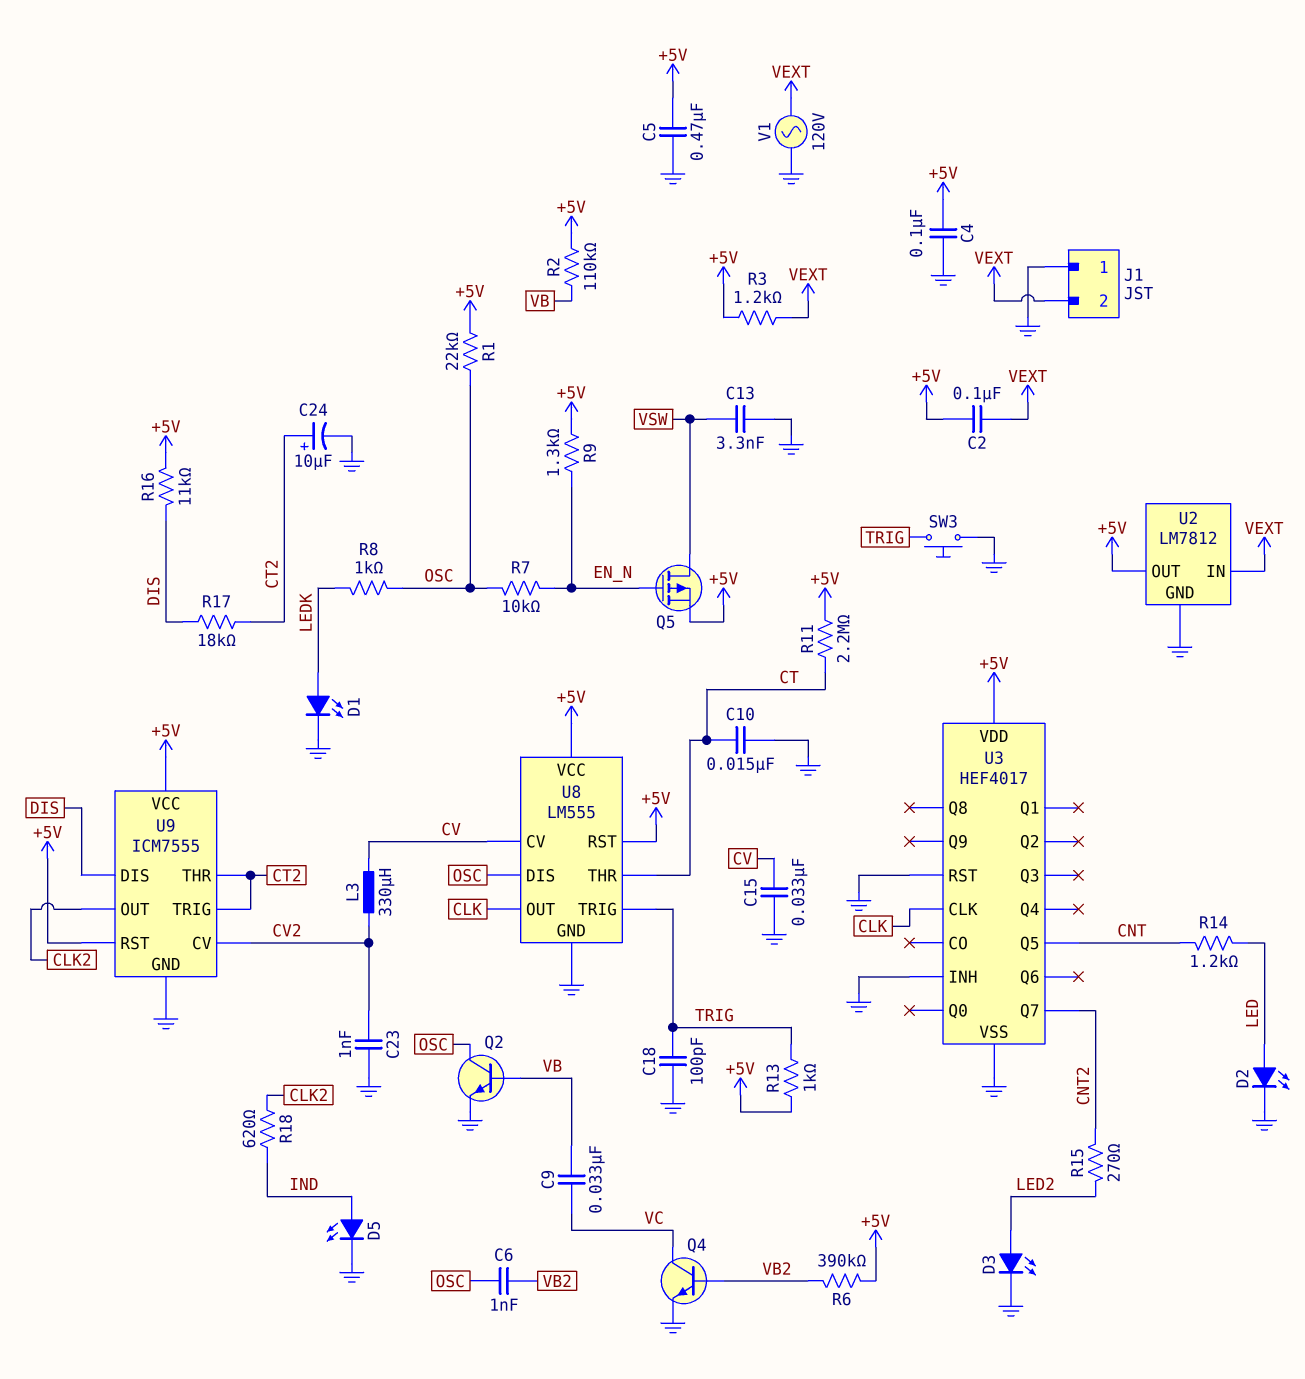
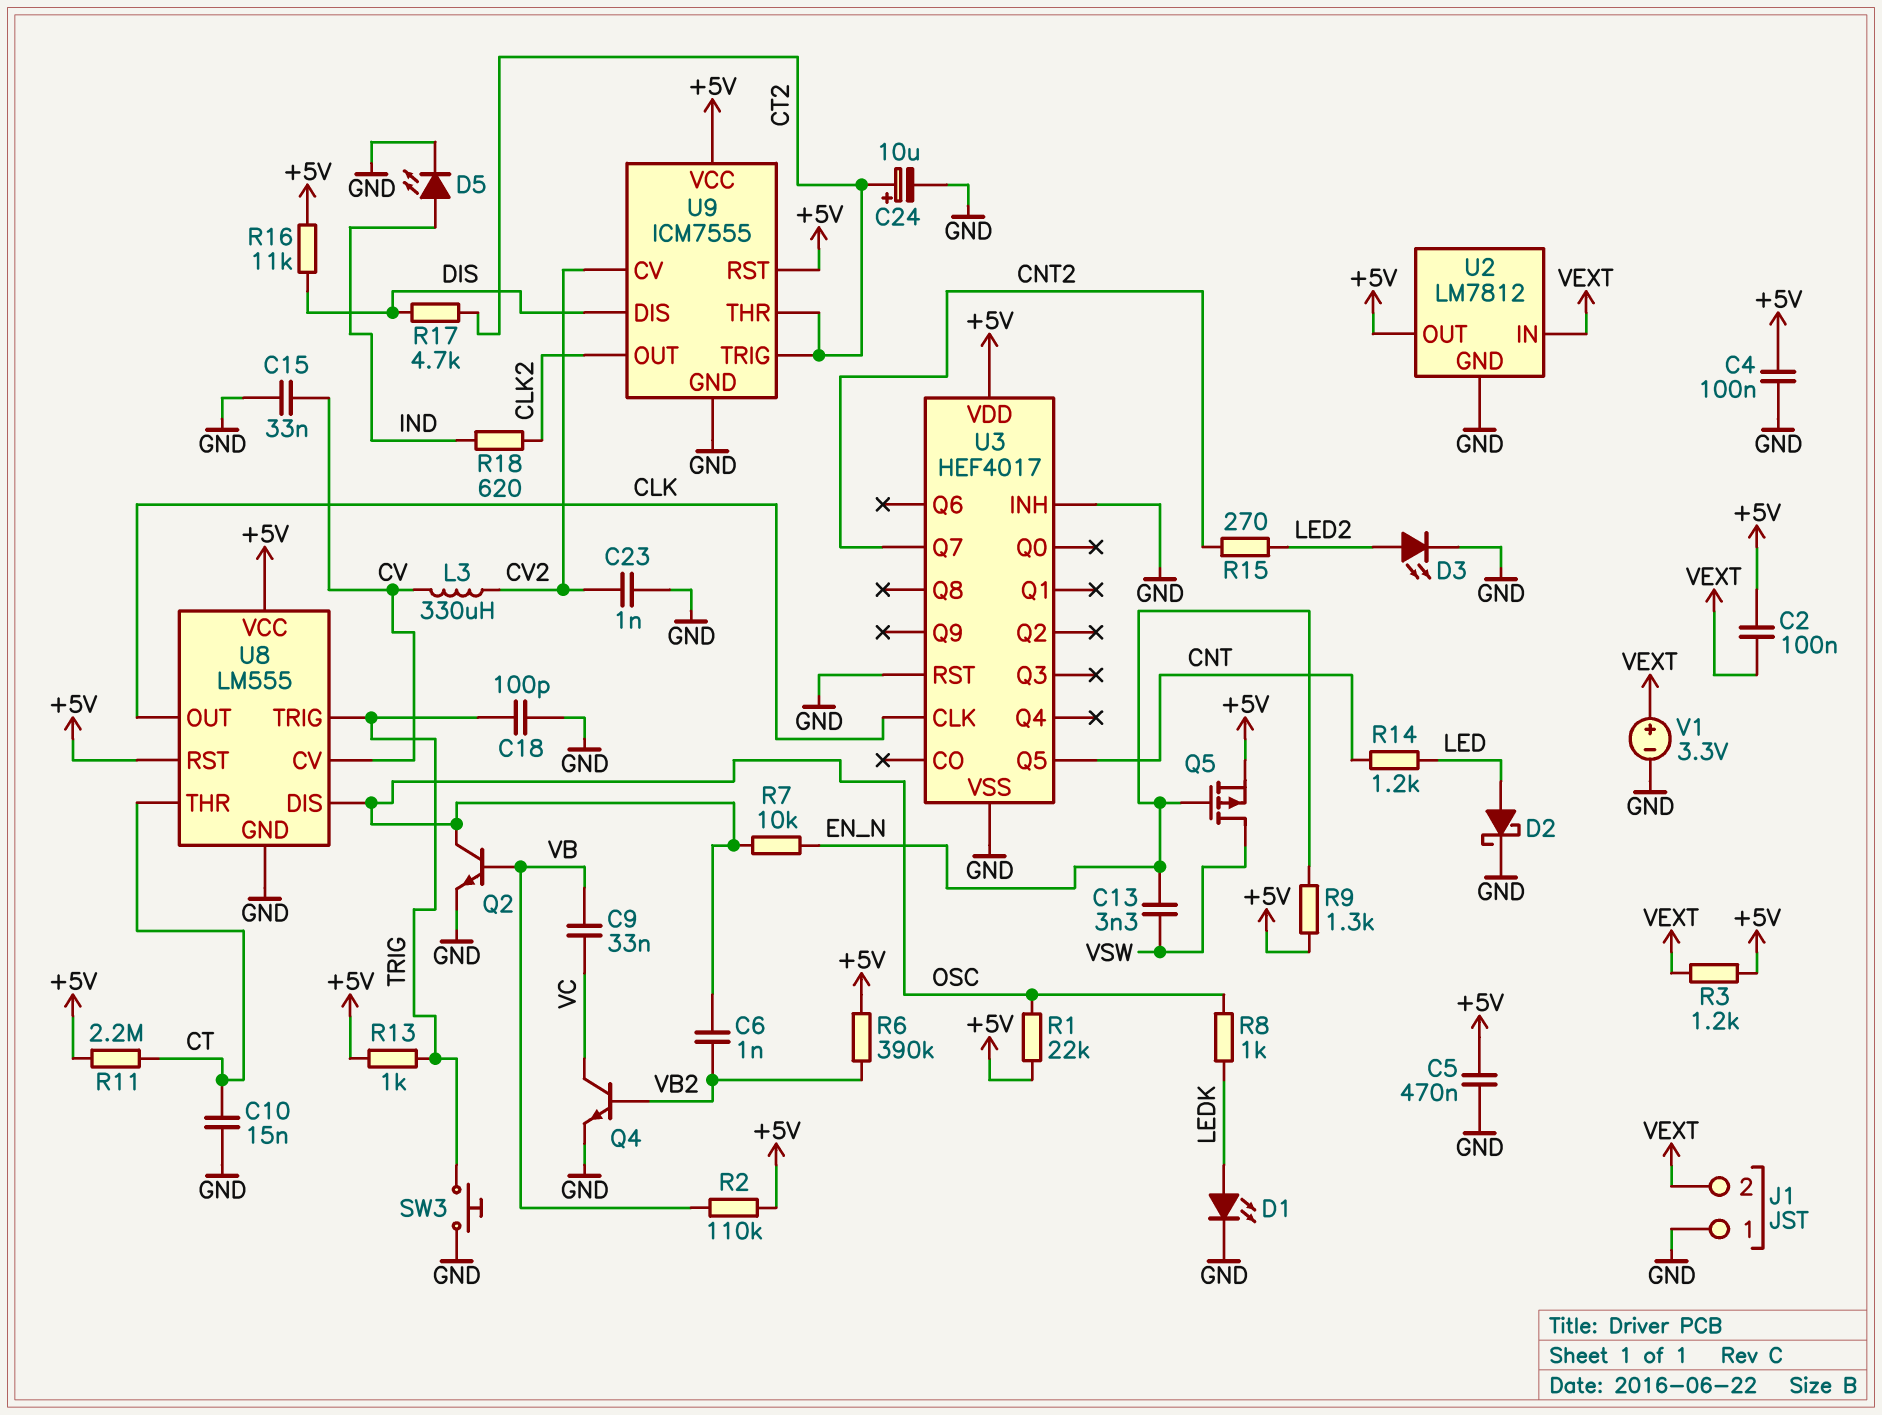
C13: 3.3nF (GND, VSW) -> 3.3nF (EN_N, VSW)
D2: LED (A LED, K GND) -> schottky (A LED, K GND)
R17: 18k (CT2, DIS) -> 4.7k (CT2, DIS)
V1: AC 120V (GND, VEXT) -> 3.3V (plus VEXT, minus GND)

